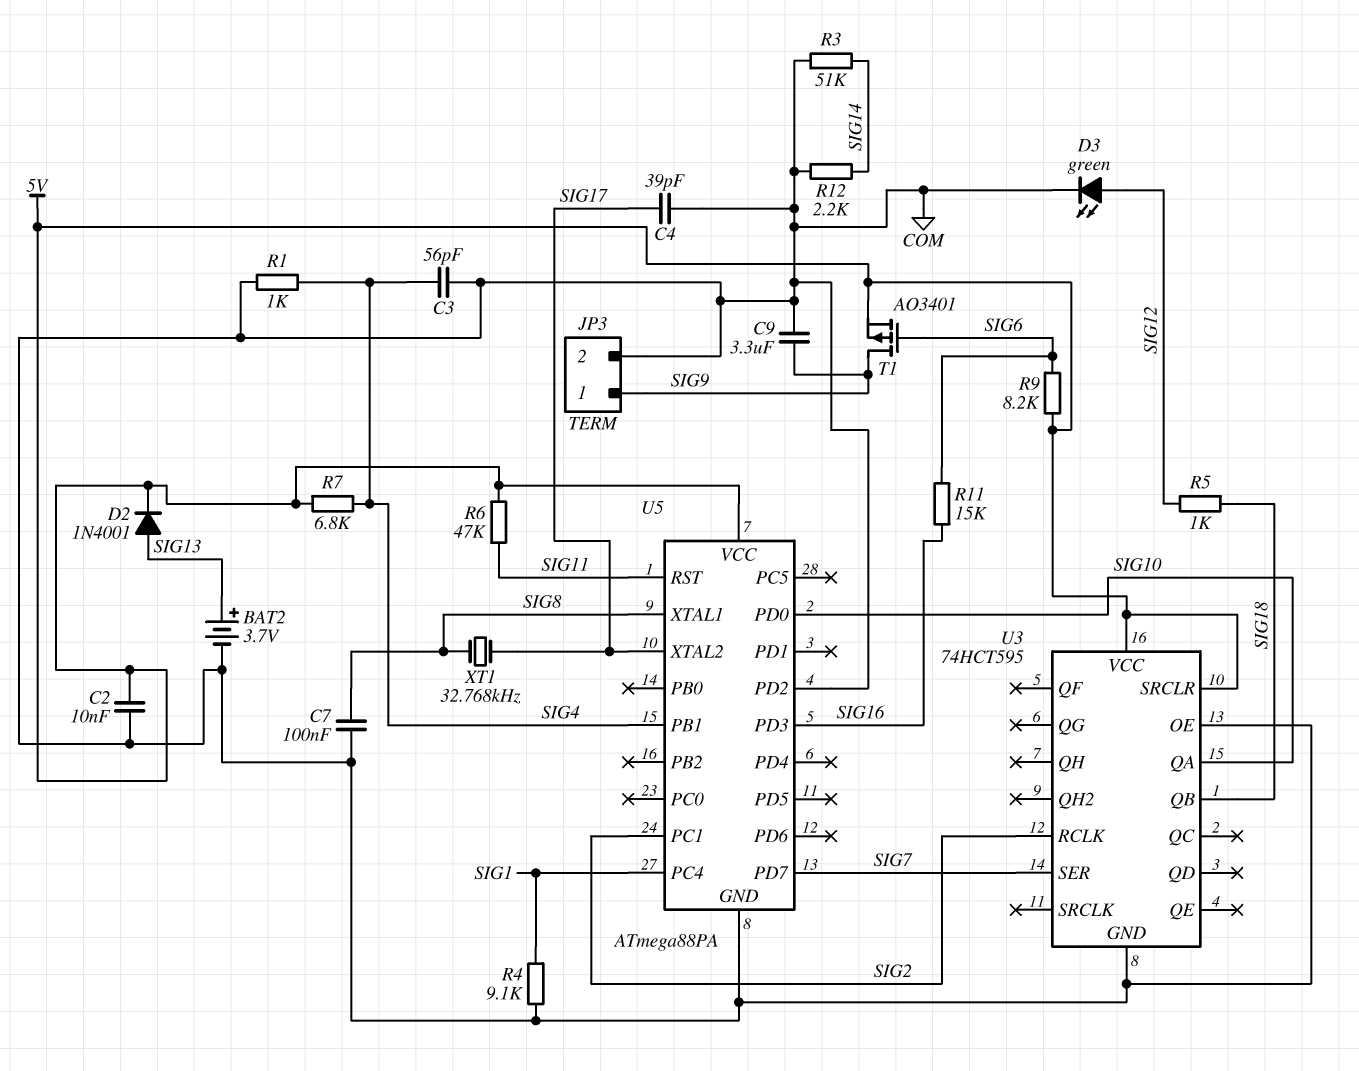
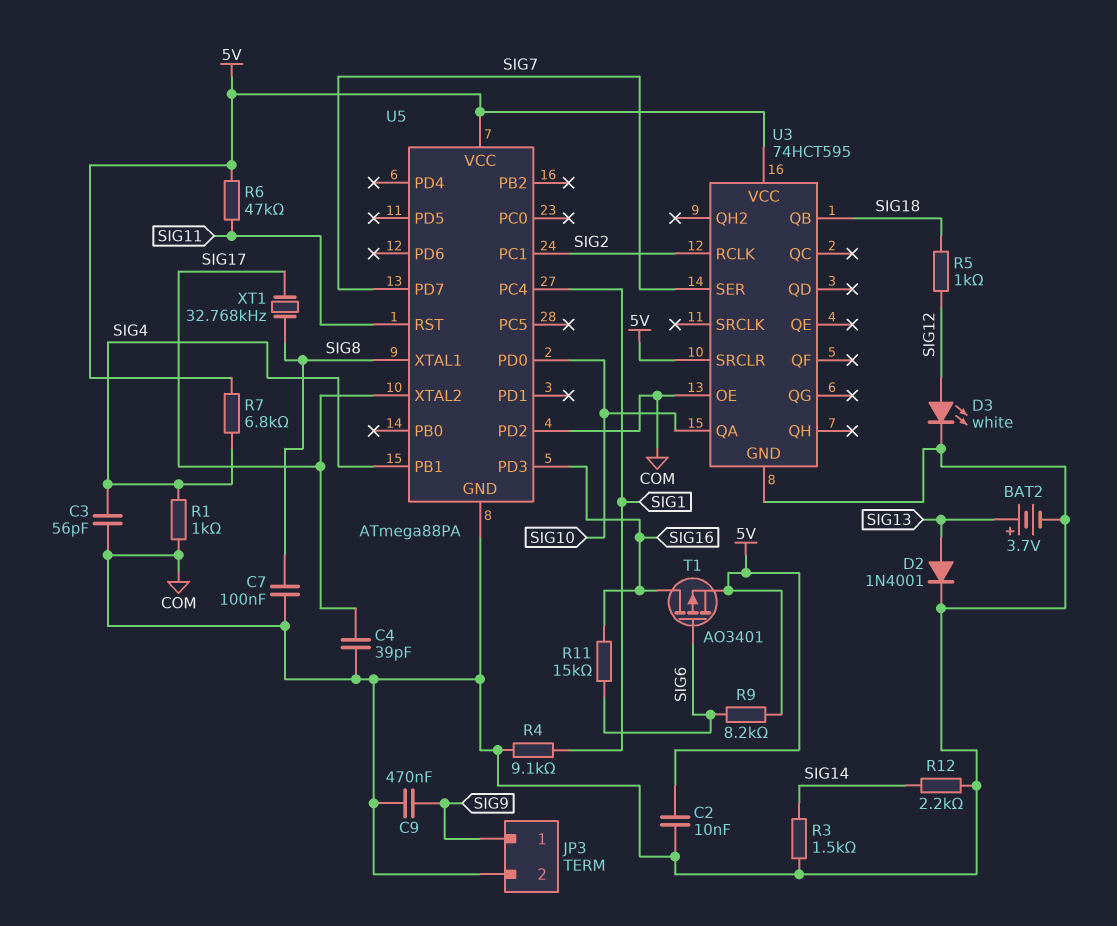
C9: 3.3uF (COM, SIG9) -> 470nF (COM, SIG9)
D2: diode 1N4001 (A SIG13, K 5V) -> diode 1N4001 (A SIG13, K COM)
D3: LED green (A SIG12, K COM) -> LED white (A SIG12, K COM)
R3: 51k (COM, SIG14) -> 1.5k (COM, SIG14)
T1: PMOS AO3401 (G SIG6, D SIG9, S 5V) -> PMOS AO3401 (G SIG6, D SIG16, S 5V)

